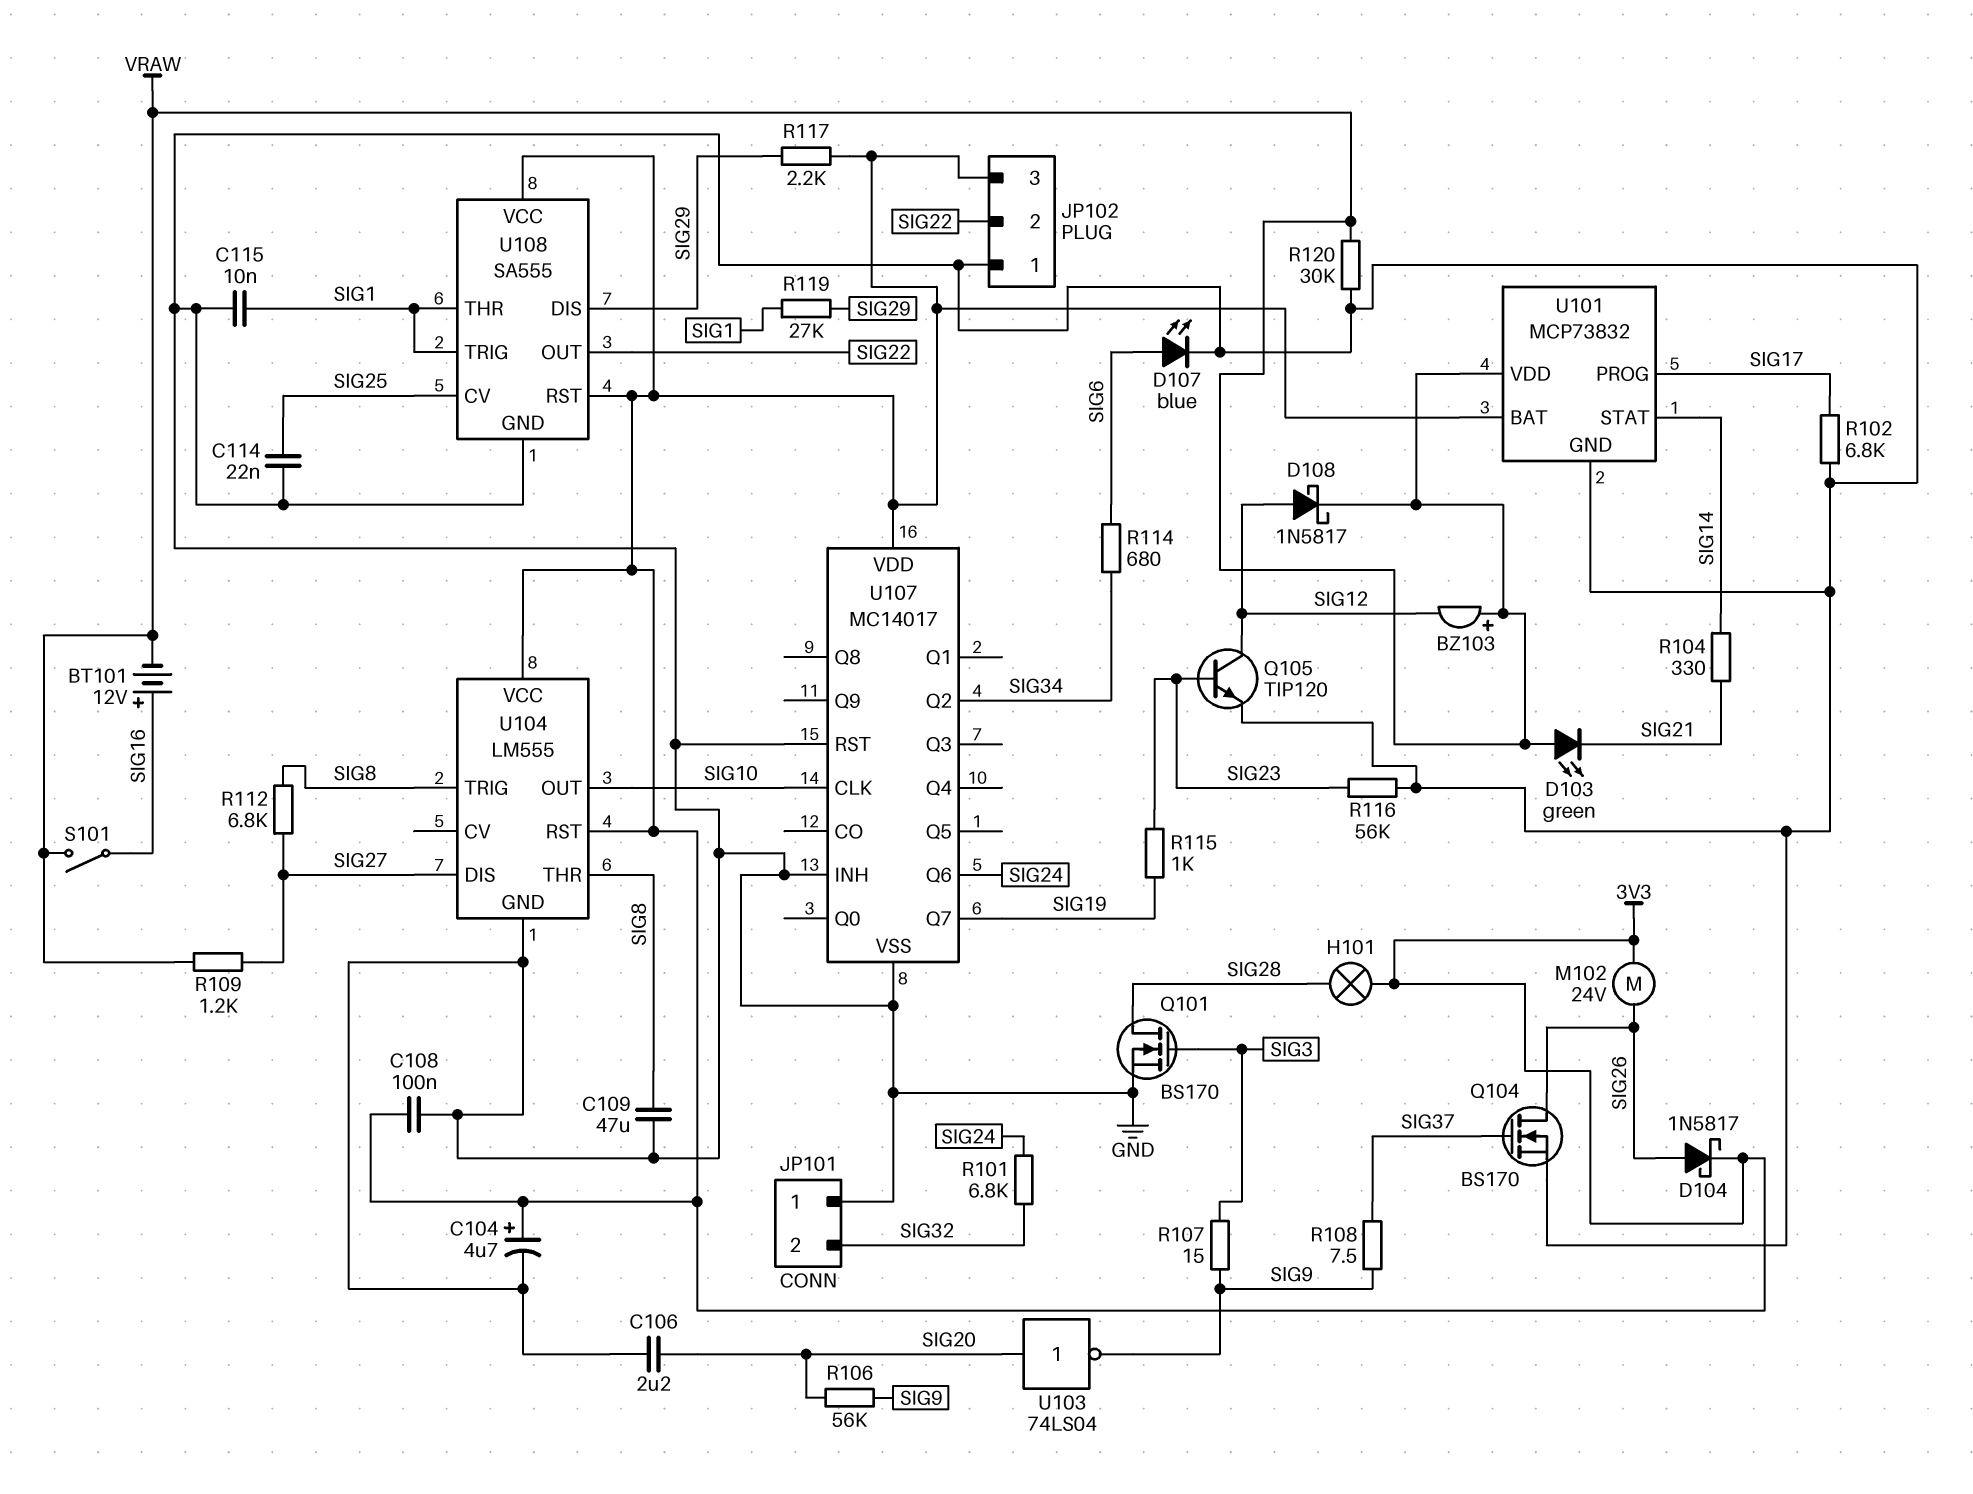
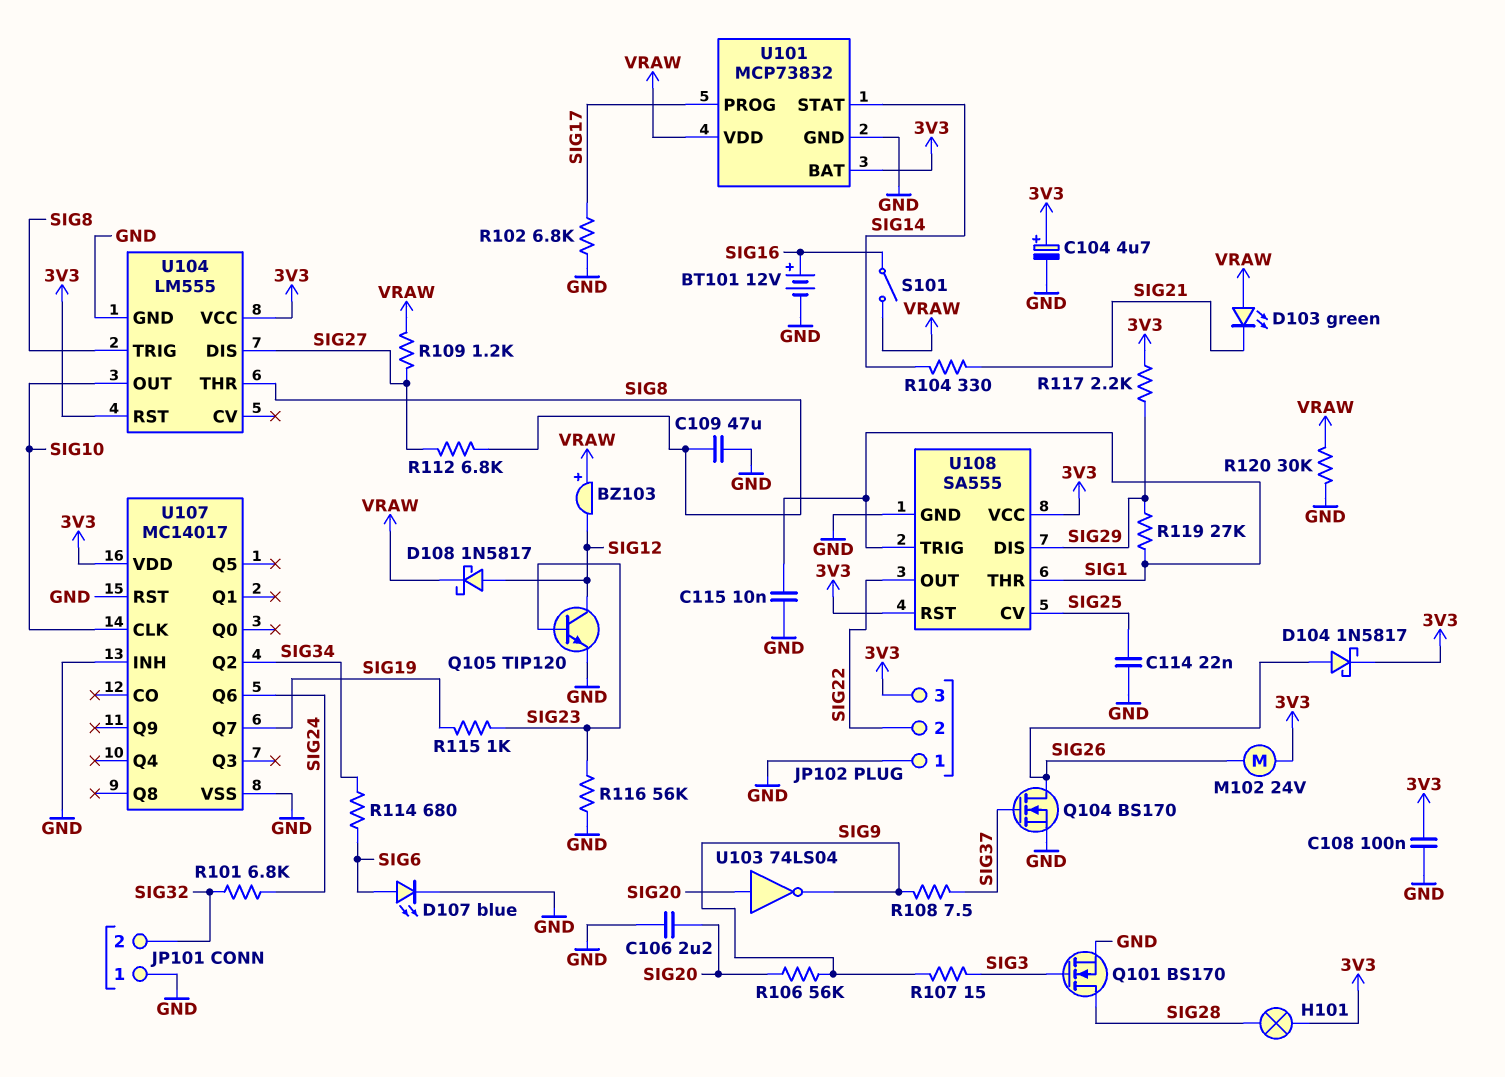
BT101: 12V (plus SIG16, minus VRAW) -> 12V (plus SIG16, minus GND)

